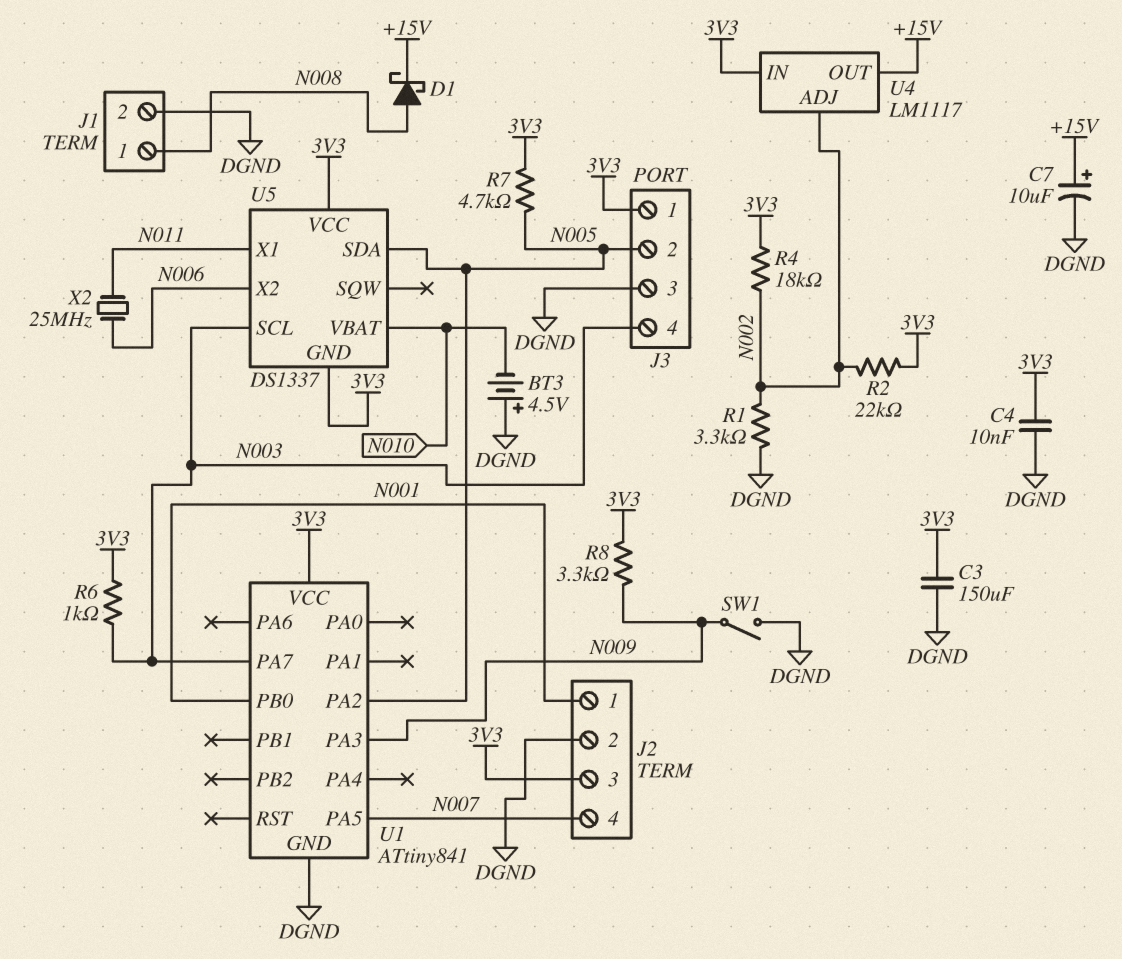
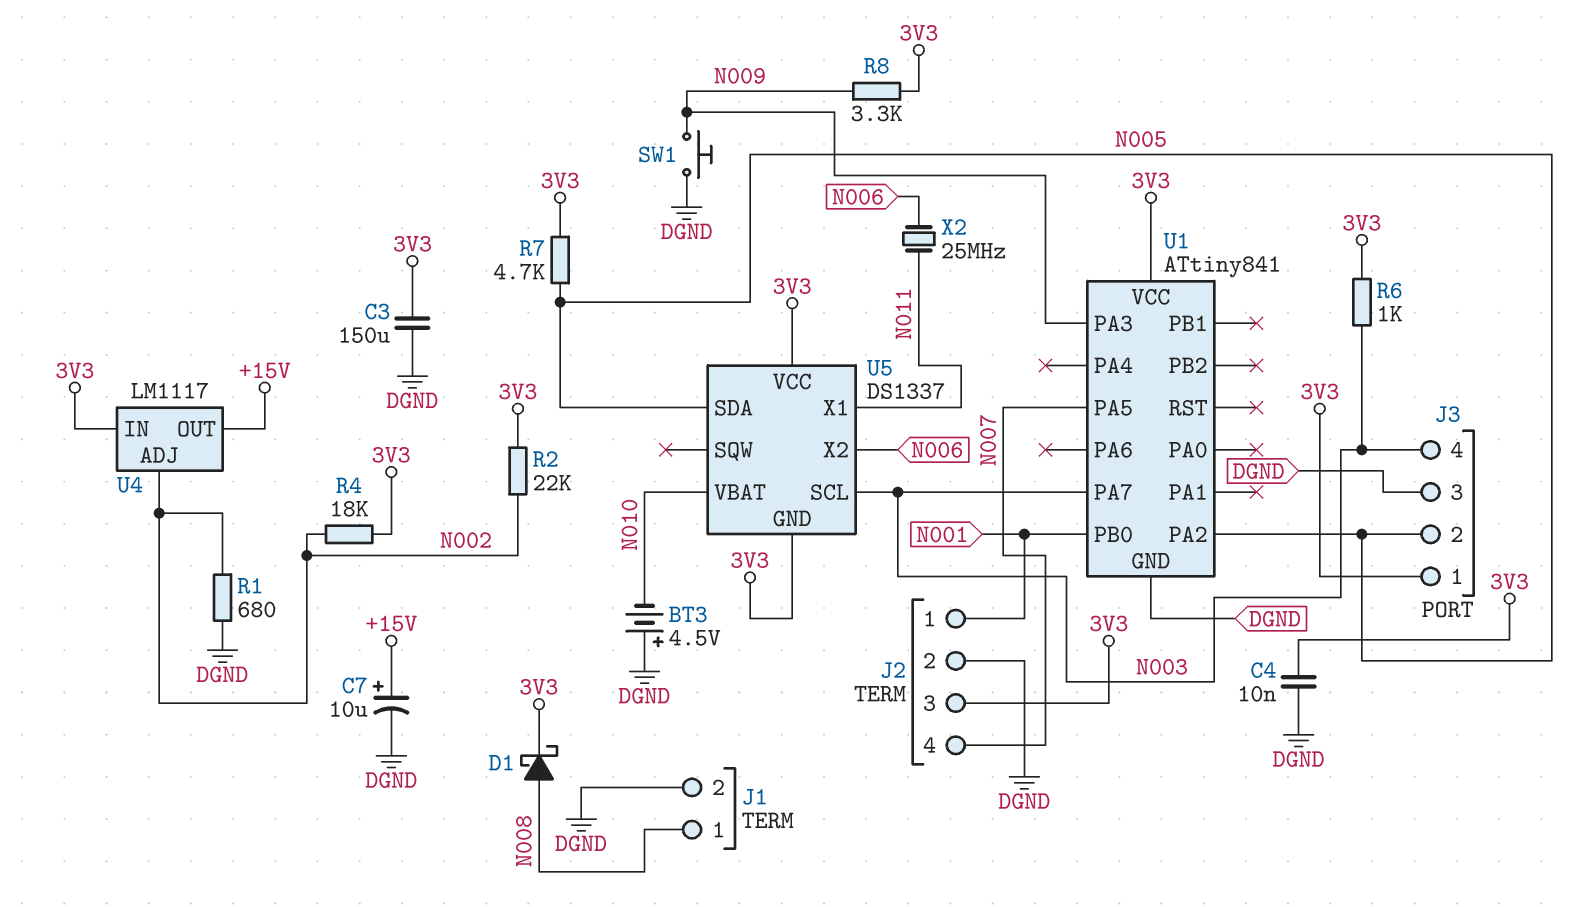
D1: schottky (A N008, K +15V) -> schottky (A N008, K 3V3)
R1: 3.3k (DGND, N002) -> 680 (DGND, N002)
SW1: switch (DGND, N009) -> button (DGND, N009)

